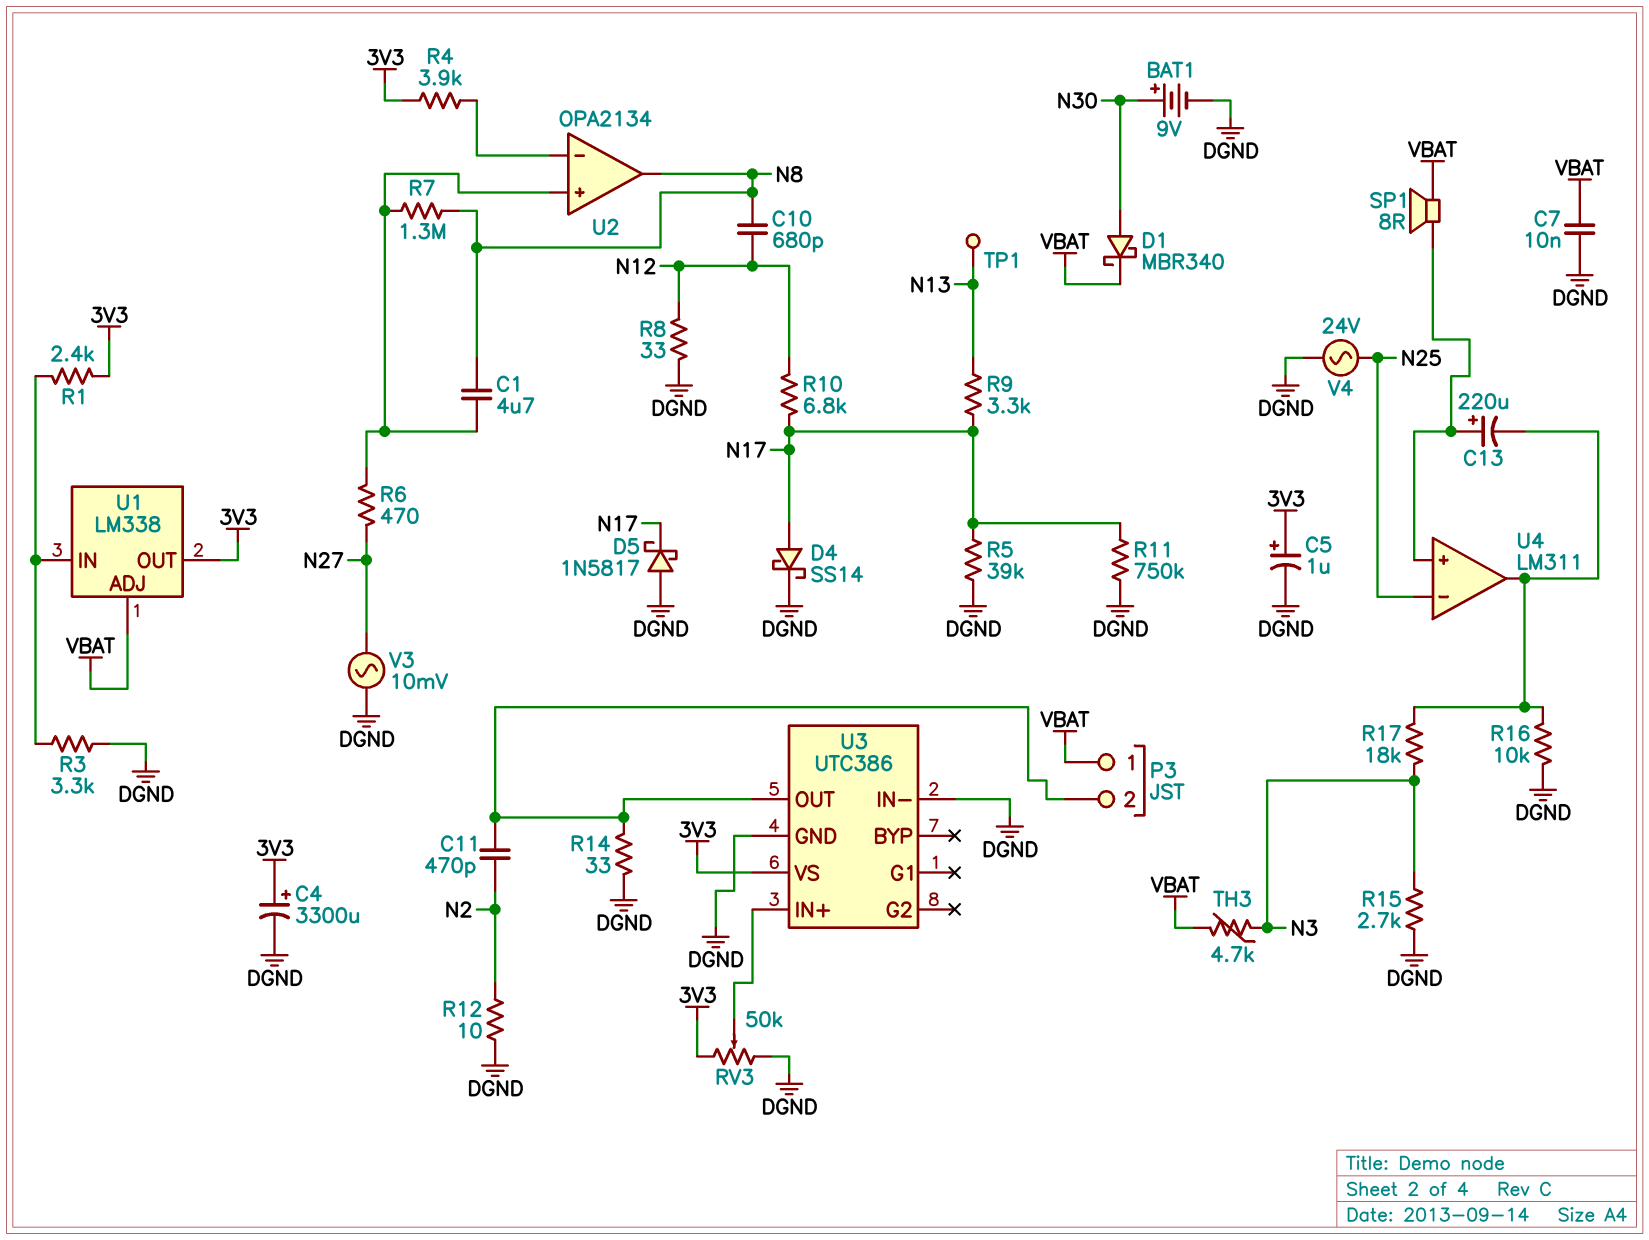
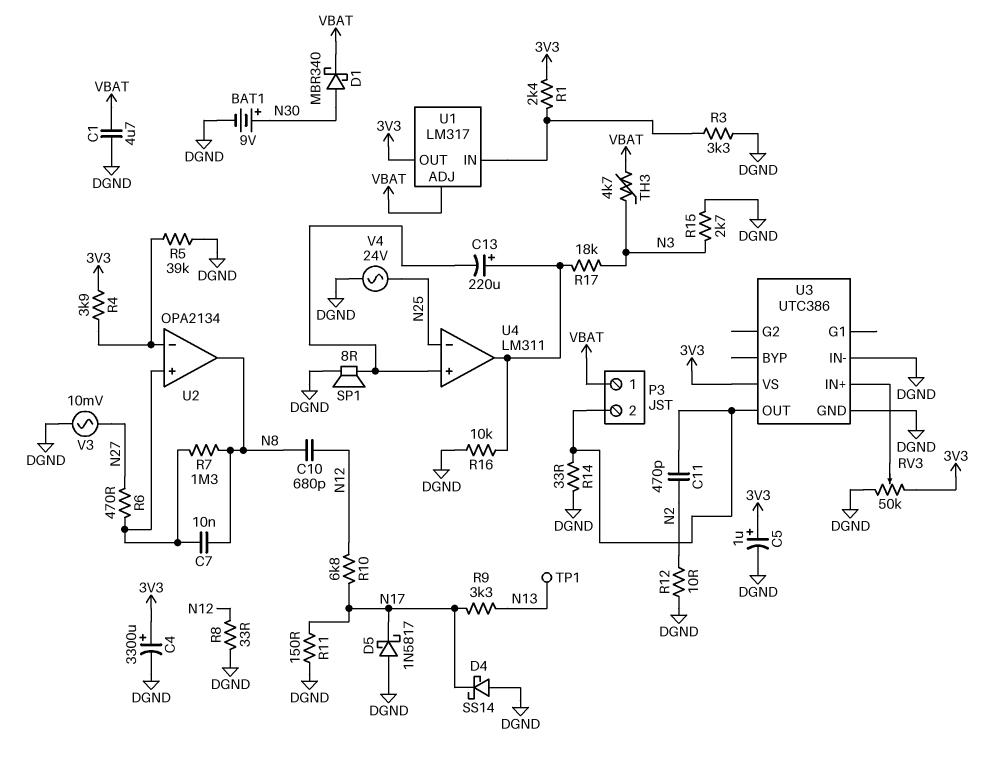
C1: 4.7uF (N8, U2/in+) -> 4.7uF (DGND, VBAT)
C7: 10nF (DGND, VBAT) -> 10nF (N8, U2/in+)
C13: 220uF (plus U4/in+, minus U4/out) -> 220uF (plus U4/out, minus U4/in+)
D4: schottky SS14 (A N17, K DGND) -> schottky SS14 (A DGND, K N17)
R5: 39k (DGND, N17) -> 39k (DGND, U2/in-)
R11: 750k (DGND, N17) -> 150 (DGND, N17)
SP1: speaker 8R (U4/in+, VBAT) -> speaker 8R (DGND, U4/in+)
U1: LM338 -> LM317

